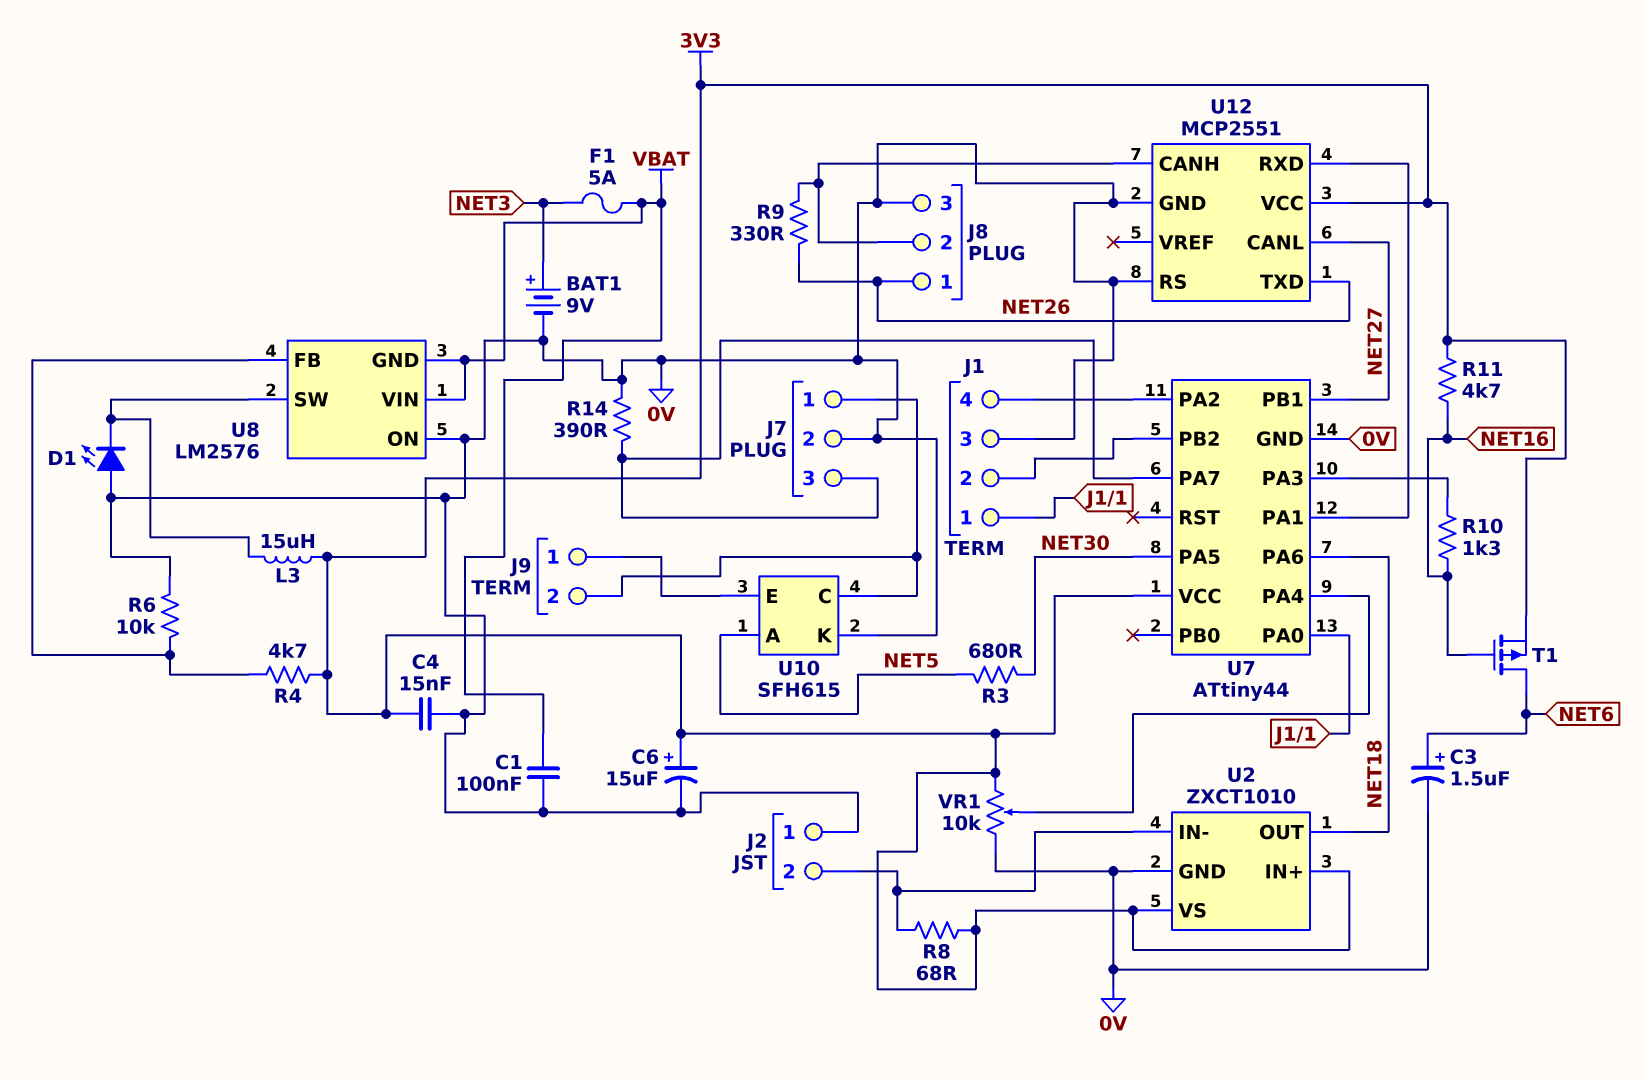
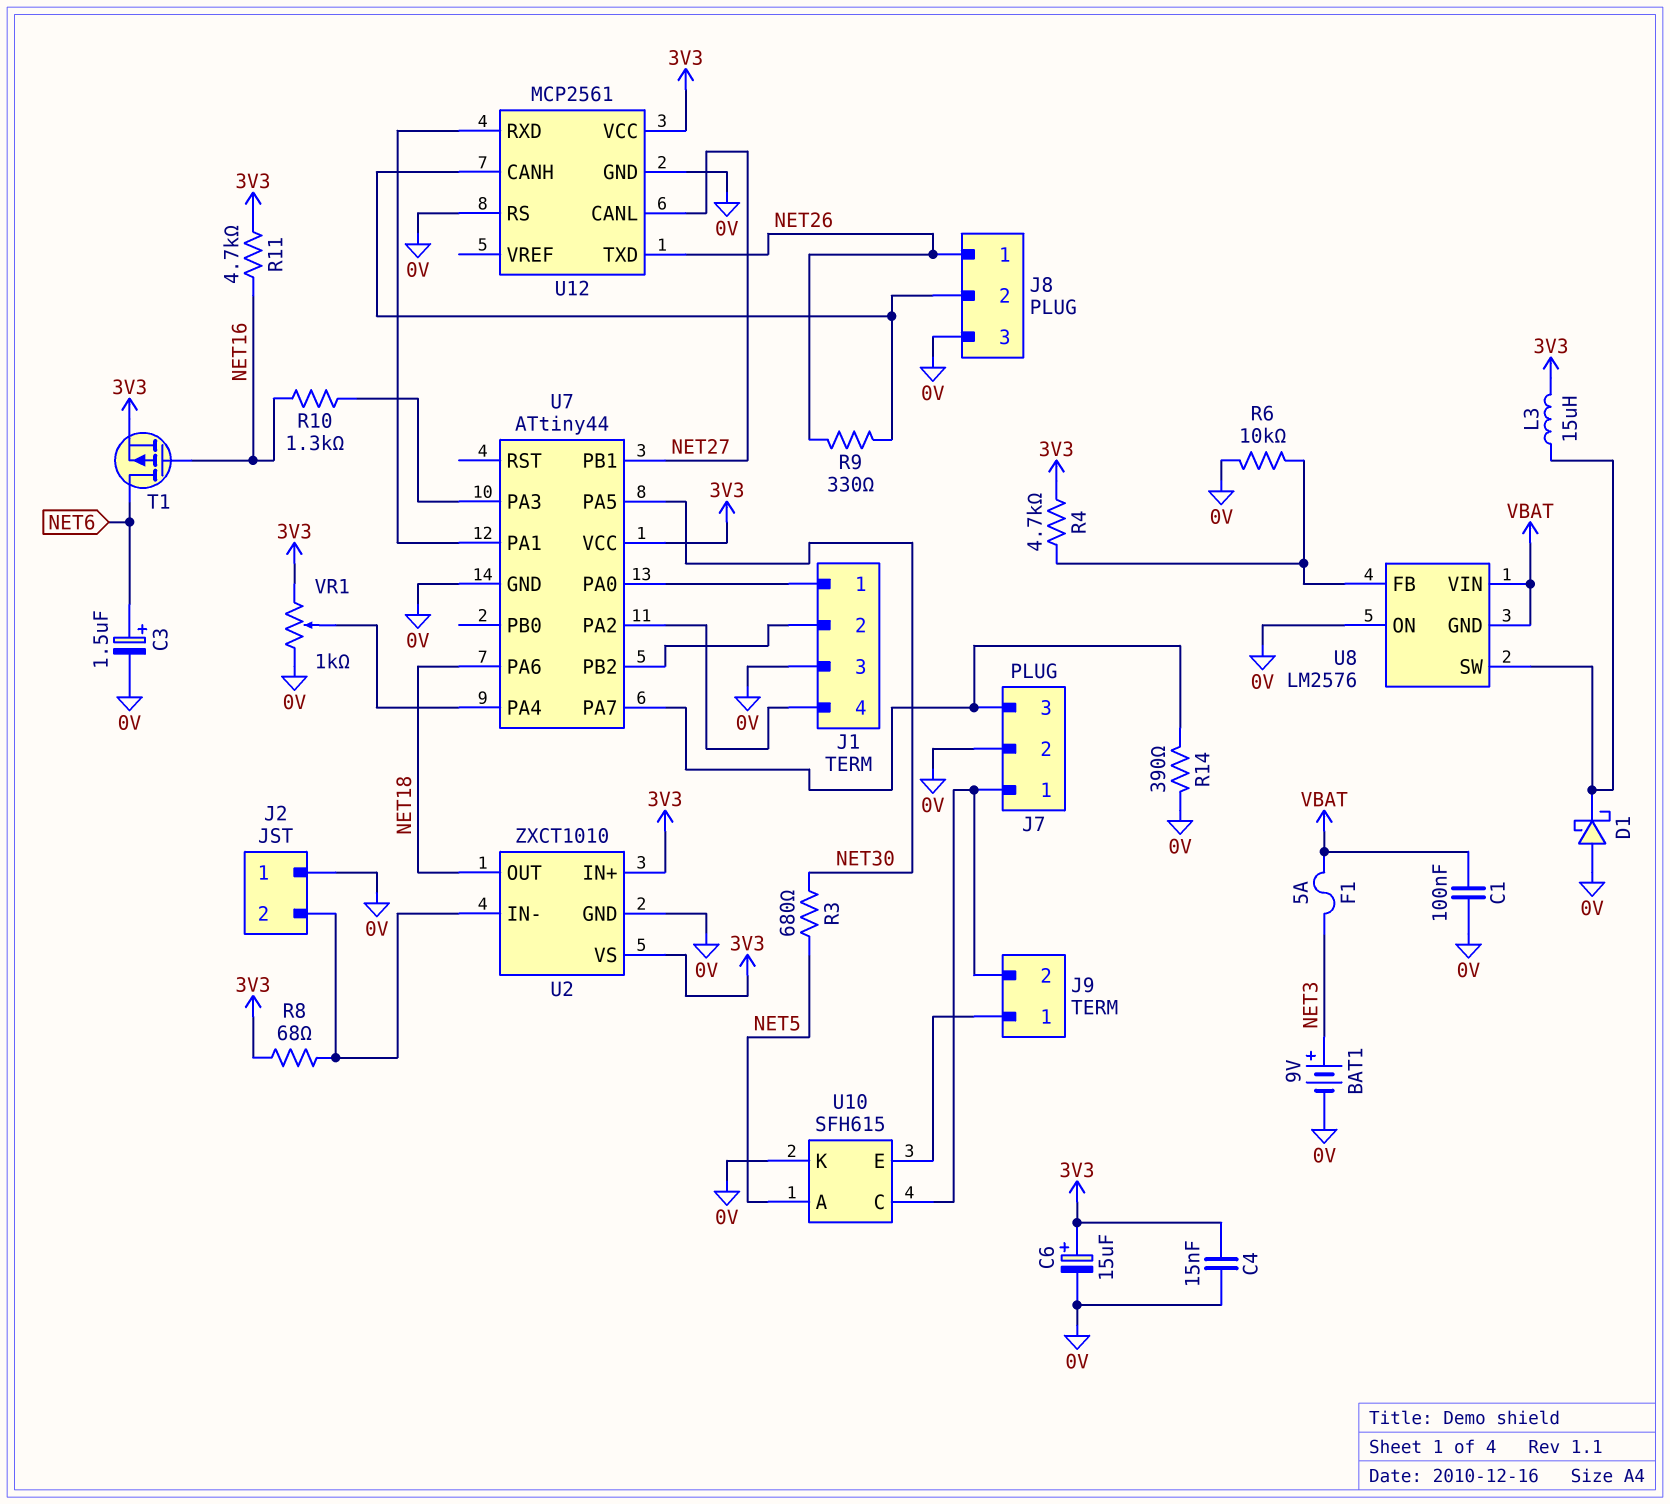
D1: LED (A 0V, K U8/SW) -> schottky (A 0V, K U8/SW)
U12: MCP2551 -> MCP2561
VR1: 10k (0V, 3V3, wiper U7/PA4) -> 1k (0V, 3V3, wiper U7/PA4)

